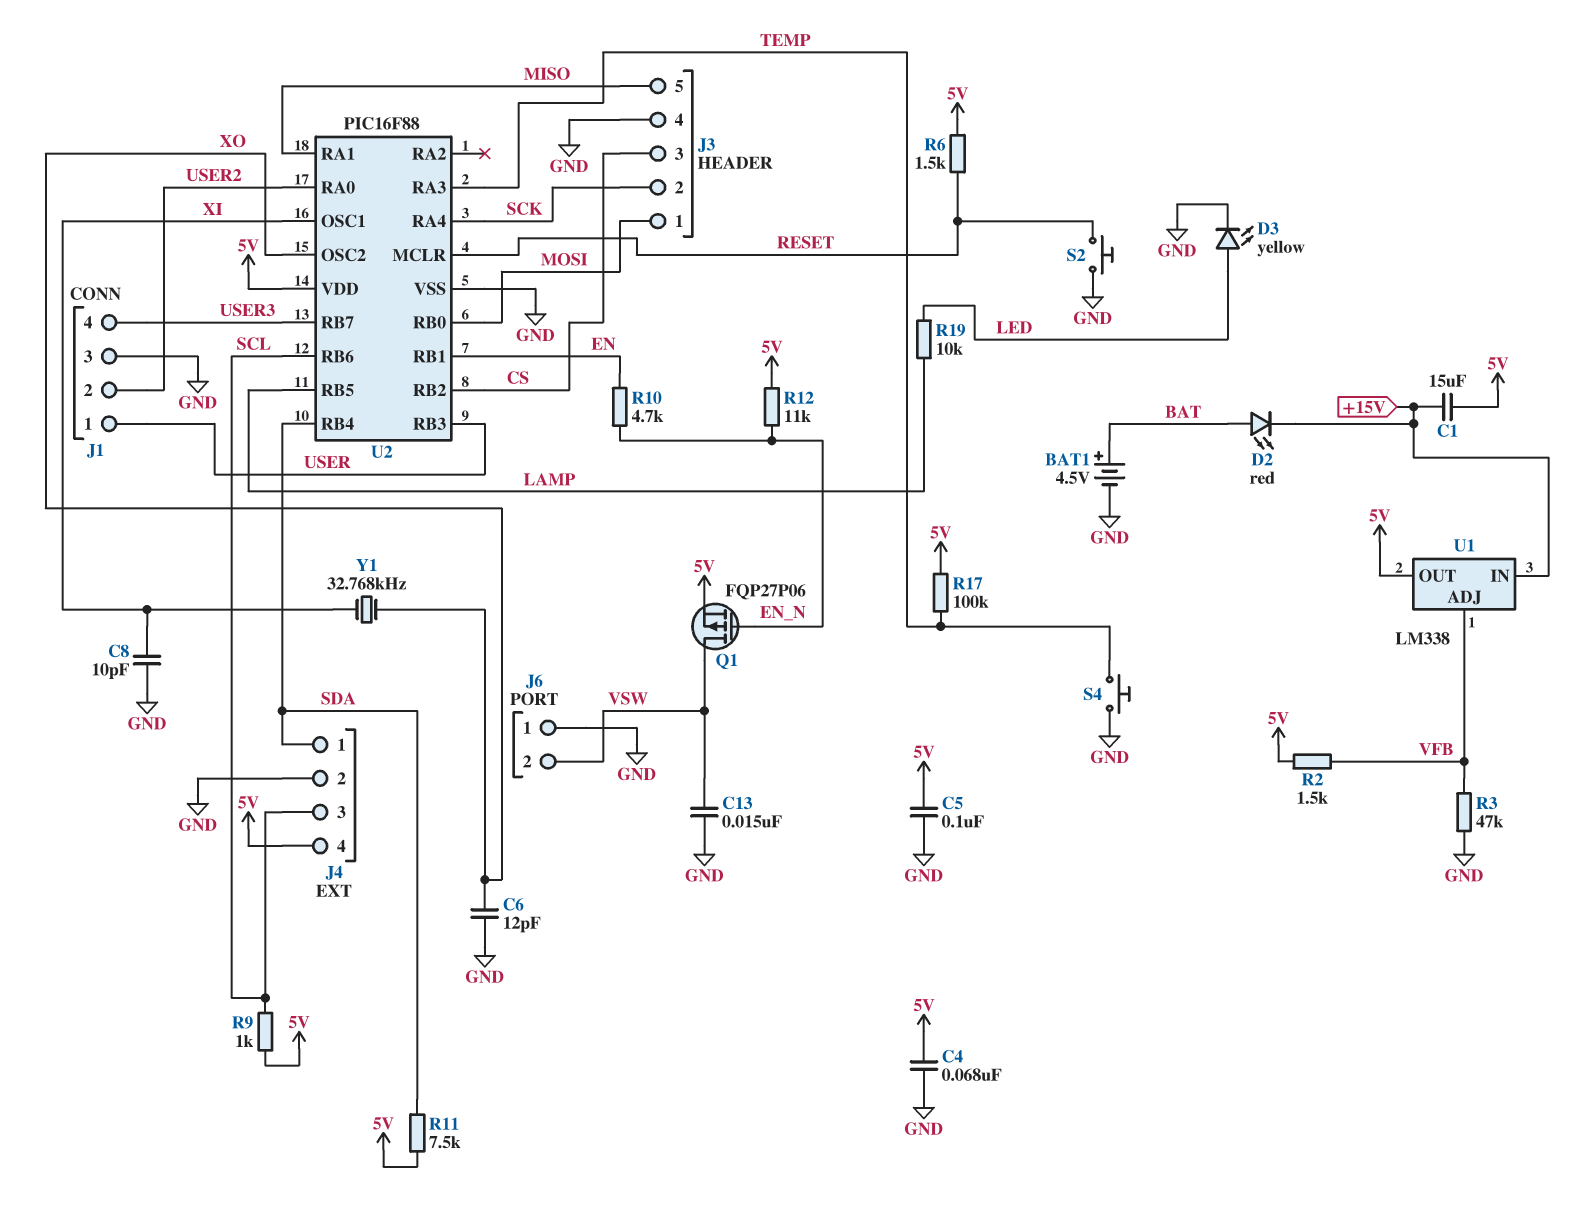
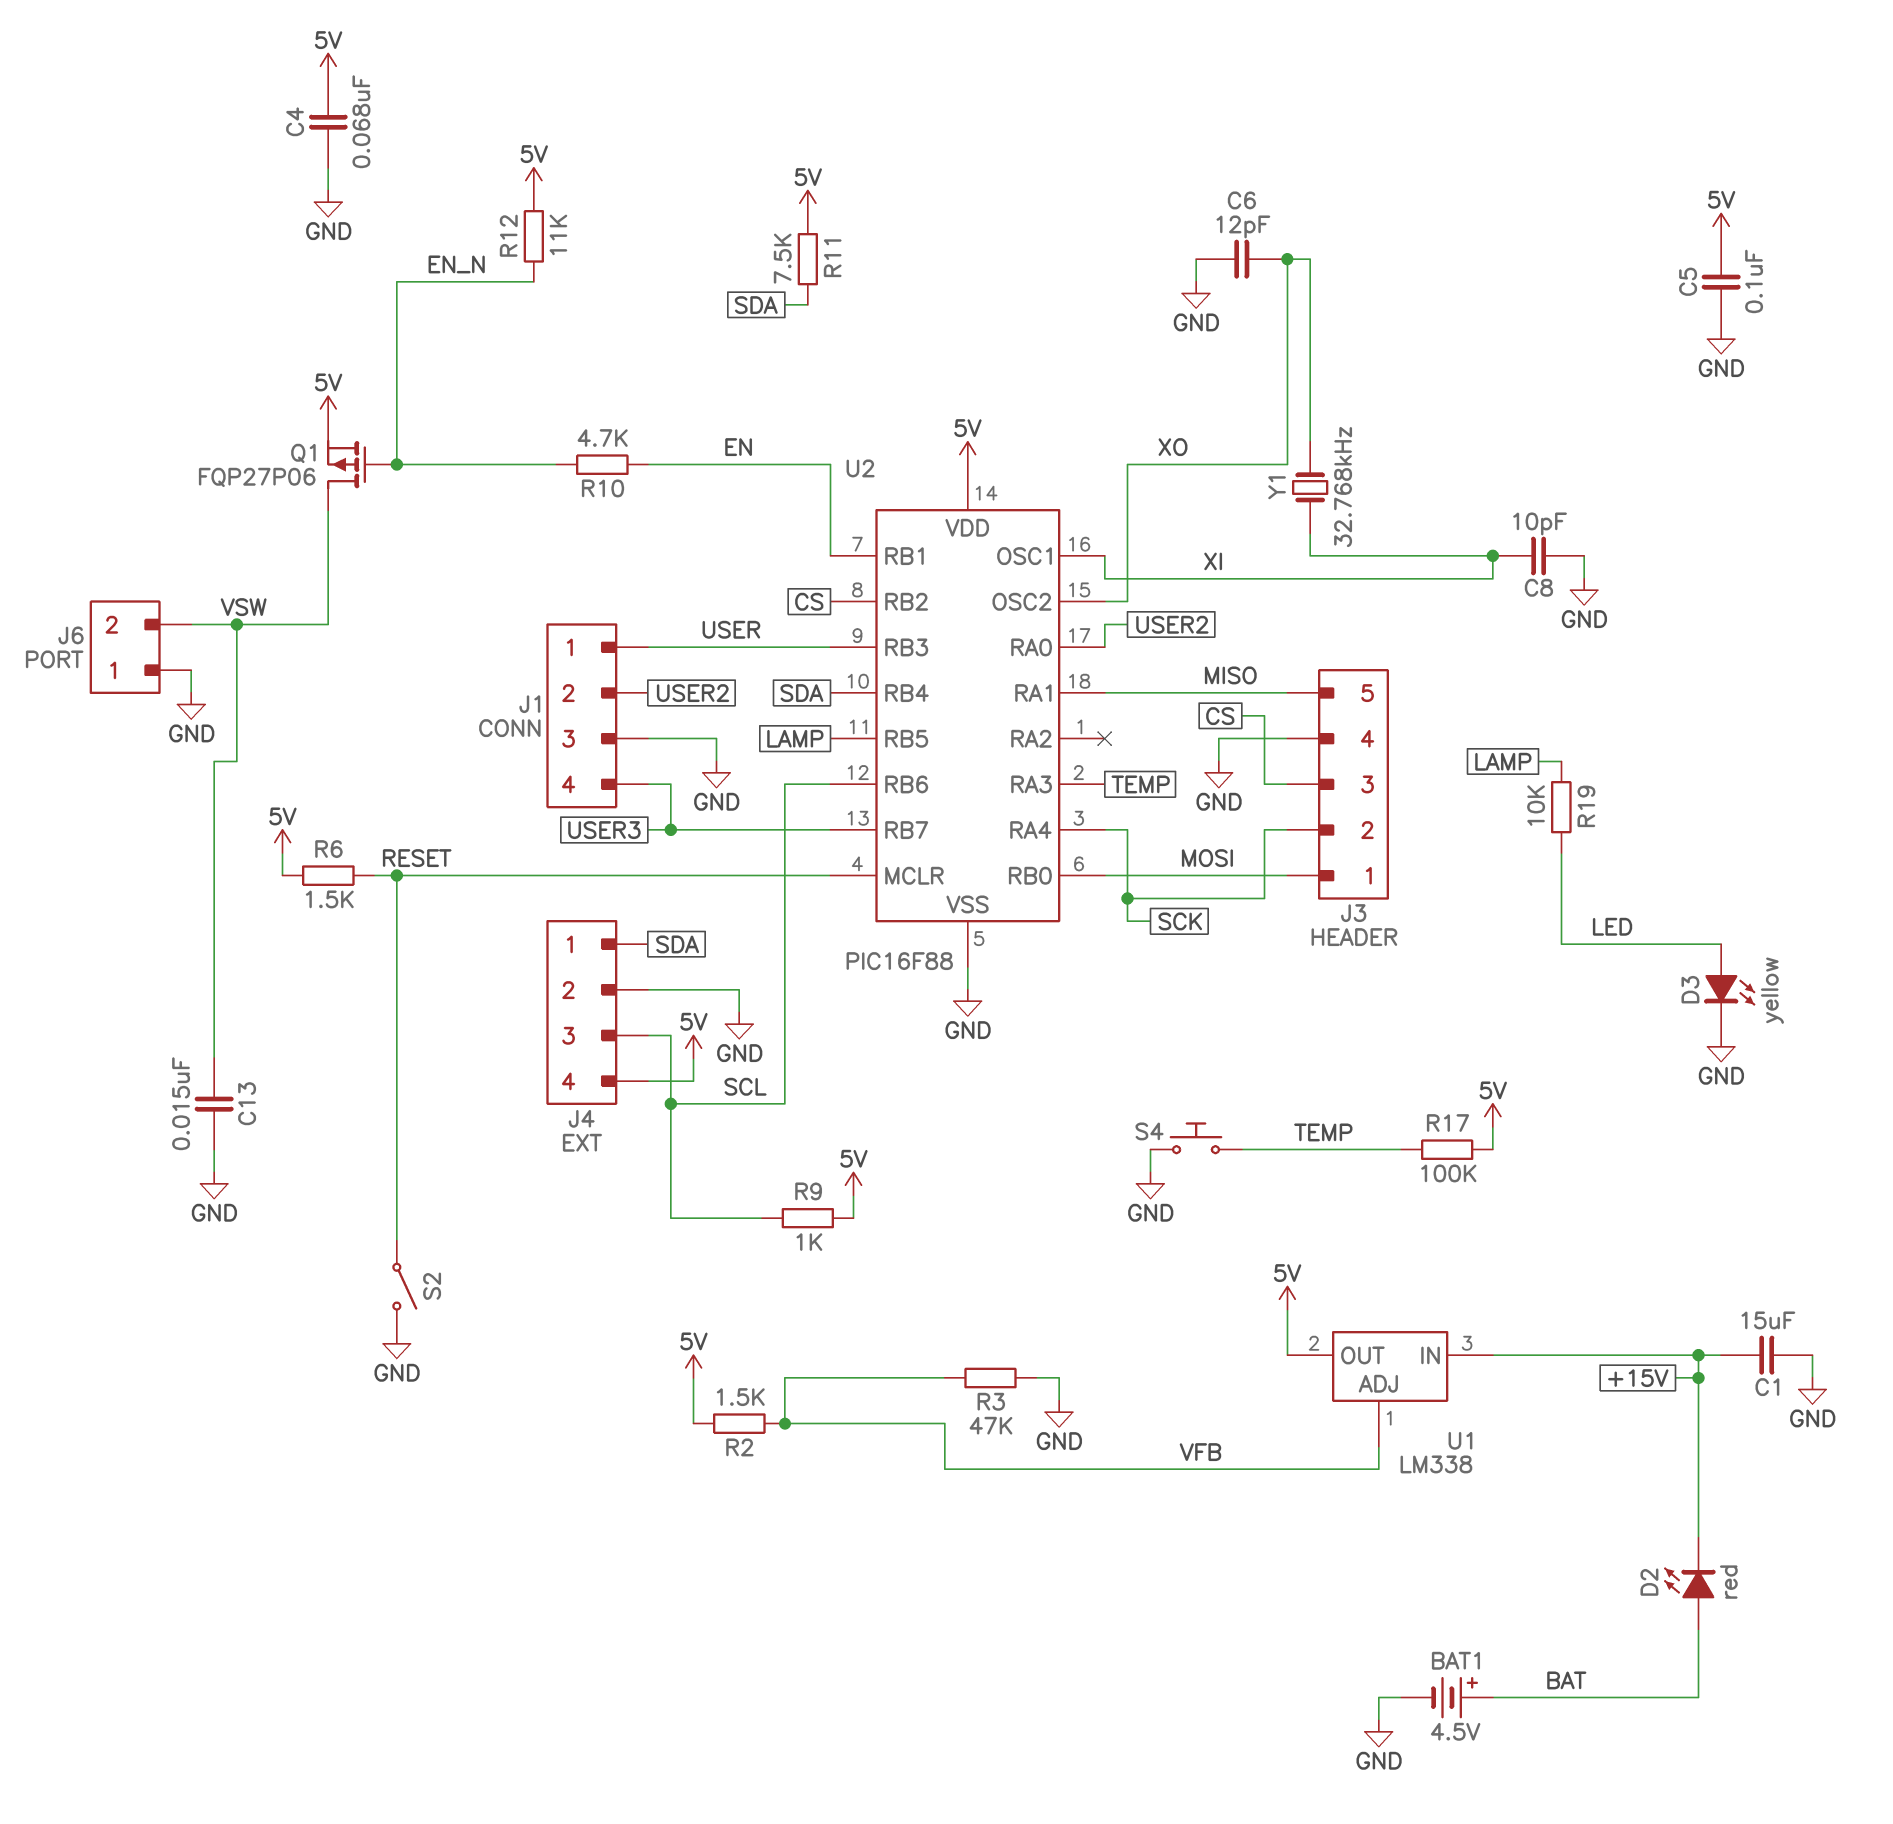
C1: 15uF (+15V, 5V) -> 15uF (+15V, GND)
S2: button (GND, RESET) -> switch (GND, RESET)

